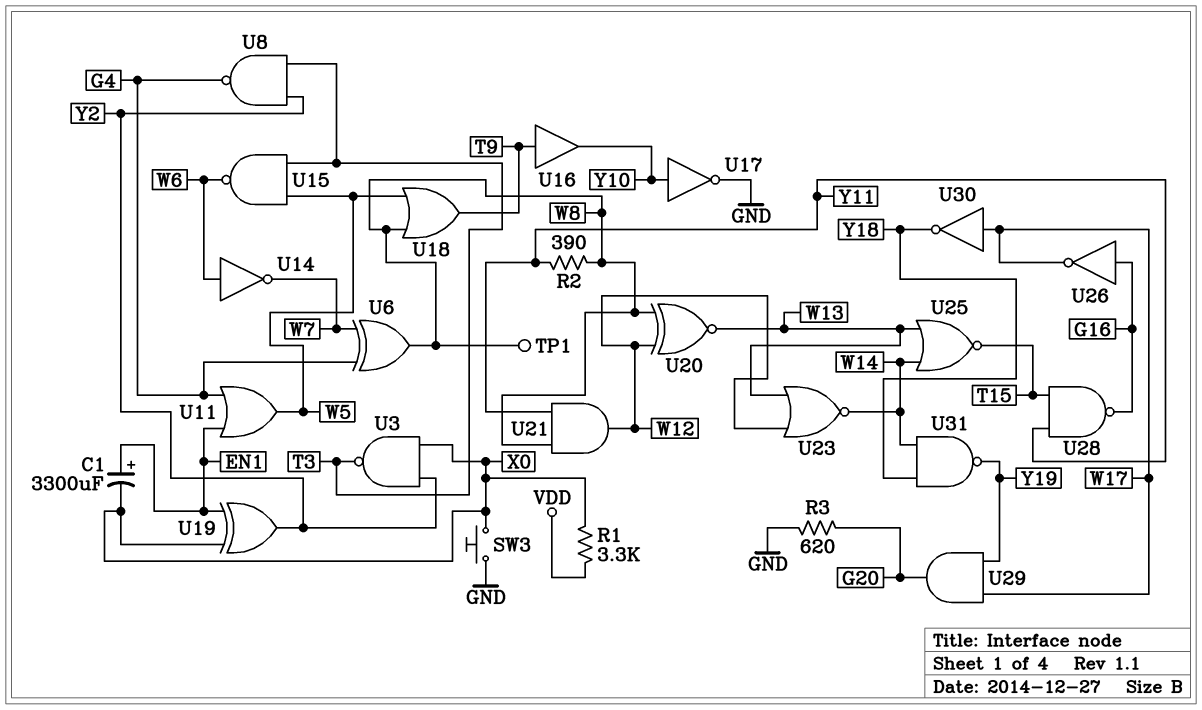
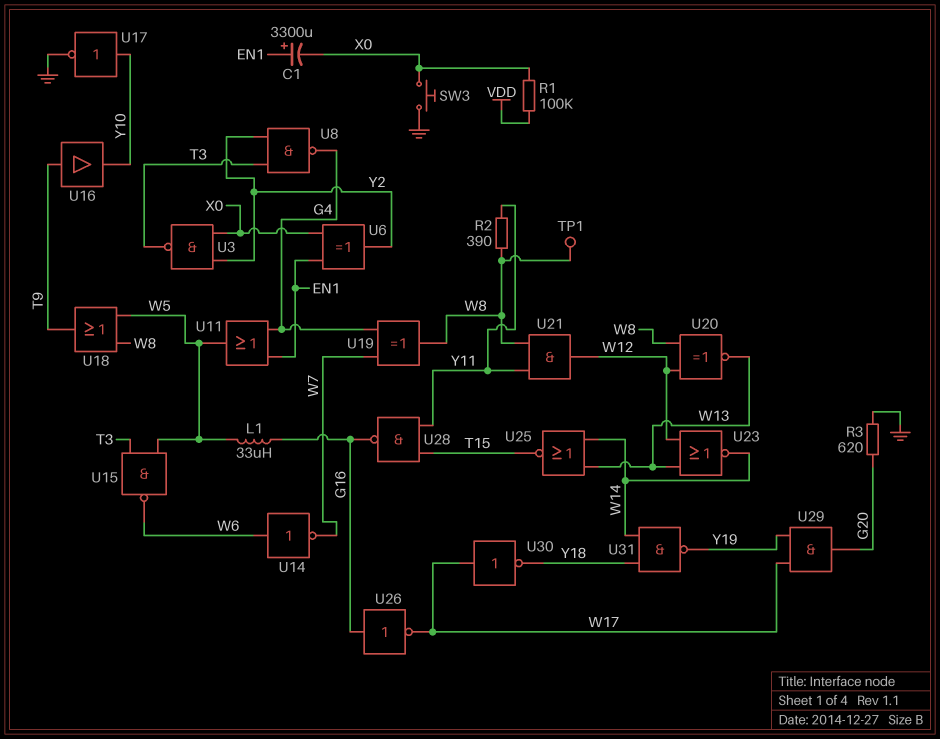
L1: none -> 33uH (G16, W5)
R1: 3.3k (VDD, X0) -> 100k (VDD, X0)
U6: XOR (in G4, in W7, out W8) -> XOR (in EN1, in X0, out Y2)
U19: XOR (in EN1, in X0, out Y2) -> XOR (in G4, in W7, out W8)

